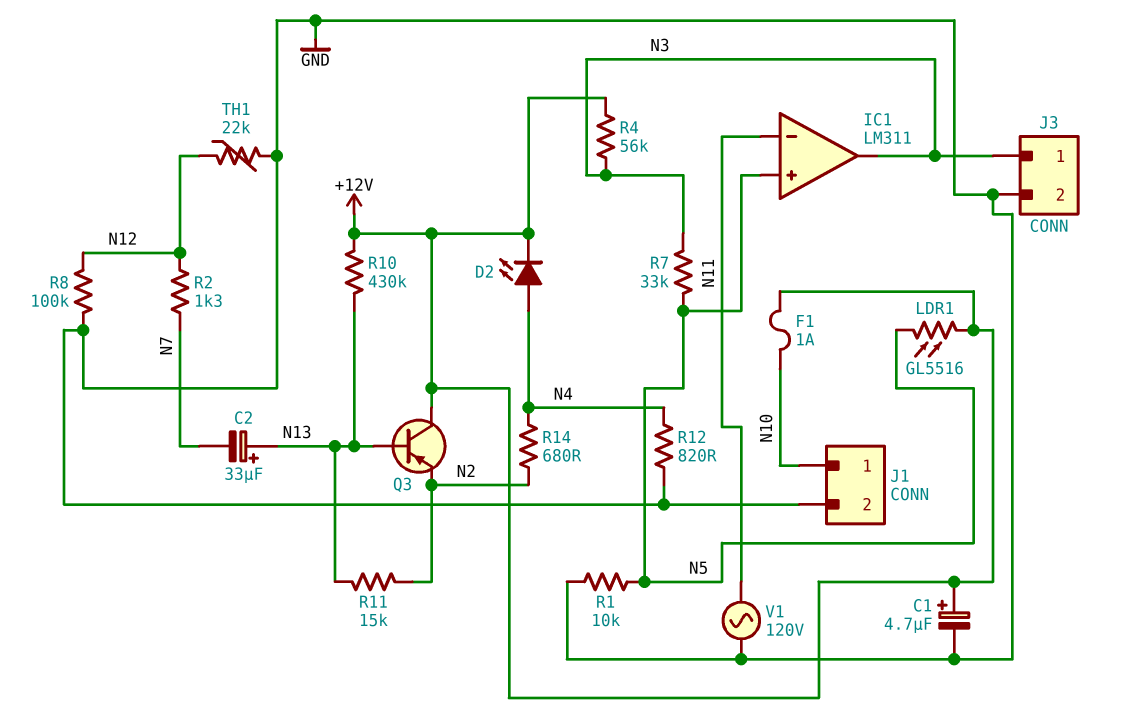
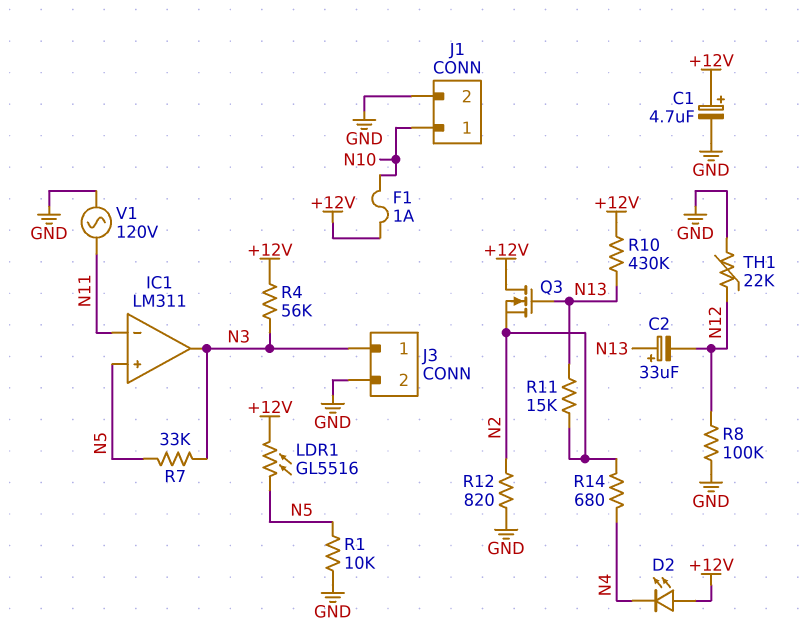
C2: 33uF (plus N13, minus N7) -> 33uF (plus N13, minus N12)
D2: LED (A N4, K +12V) -> LED (A +12V, K N4)
Q3: PNP (B N13, C +12V, E N2) -> NMOS (G N13, D +12V, S N2)
R2: 1.3k (N7, N12) -> none
R12: 820 (GND, N4) -> 820 (GND, N2)

